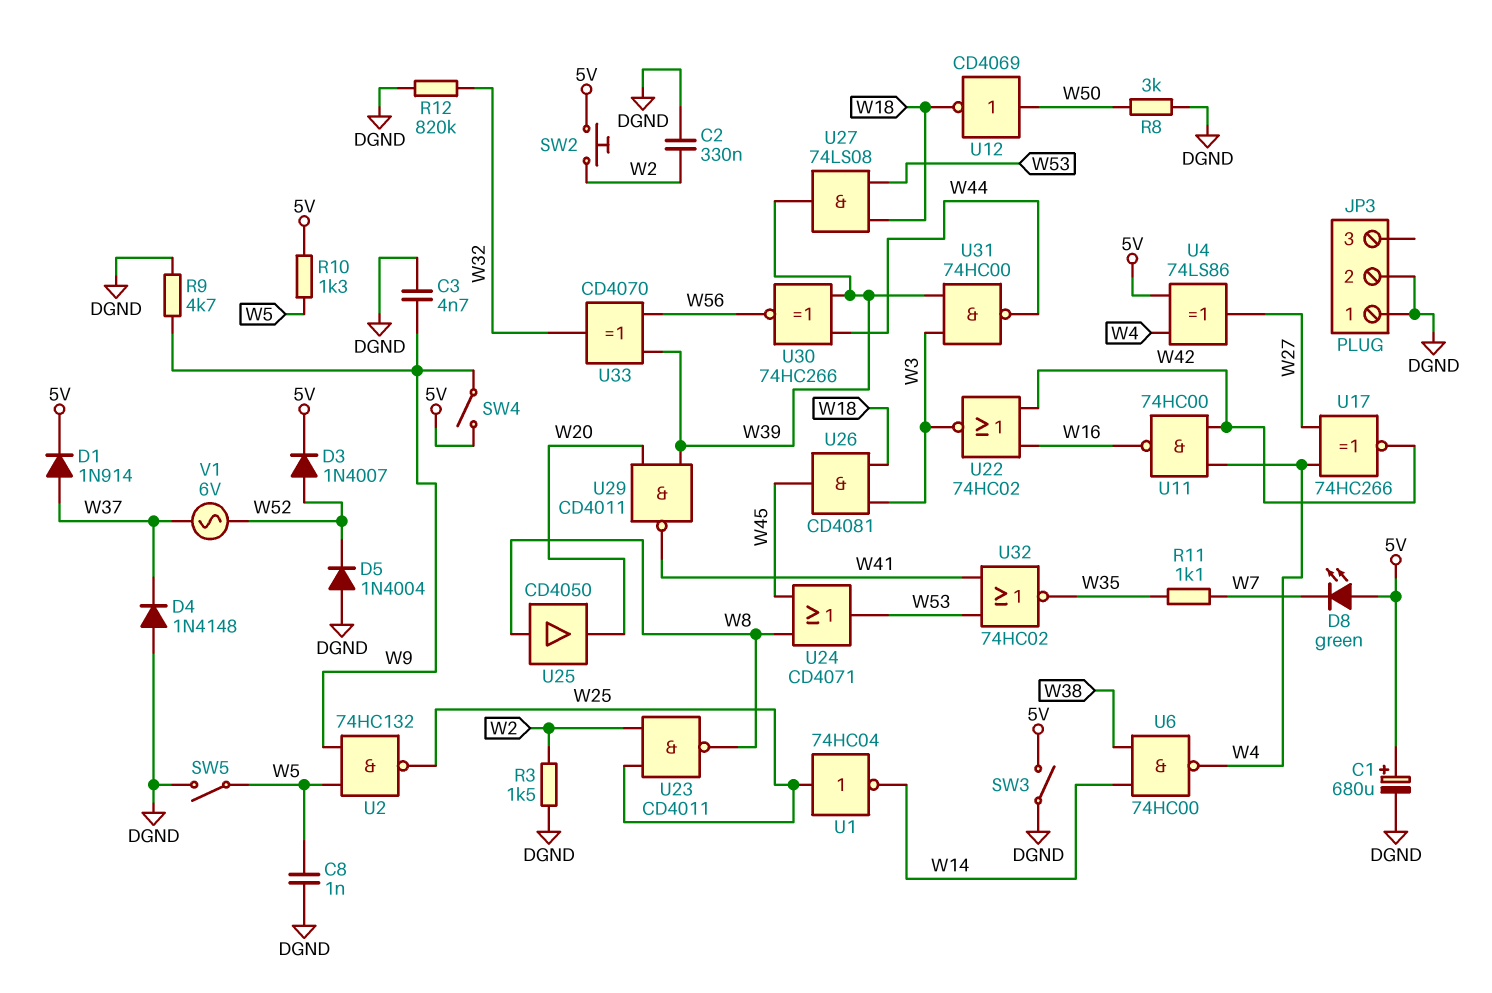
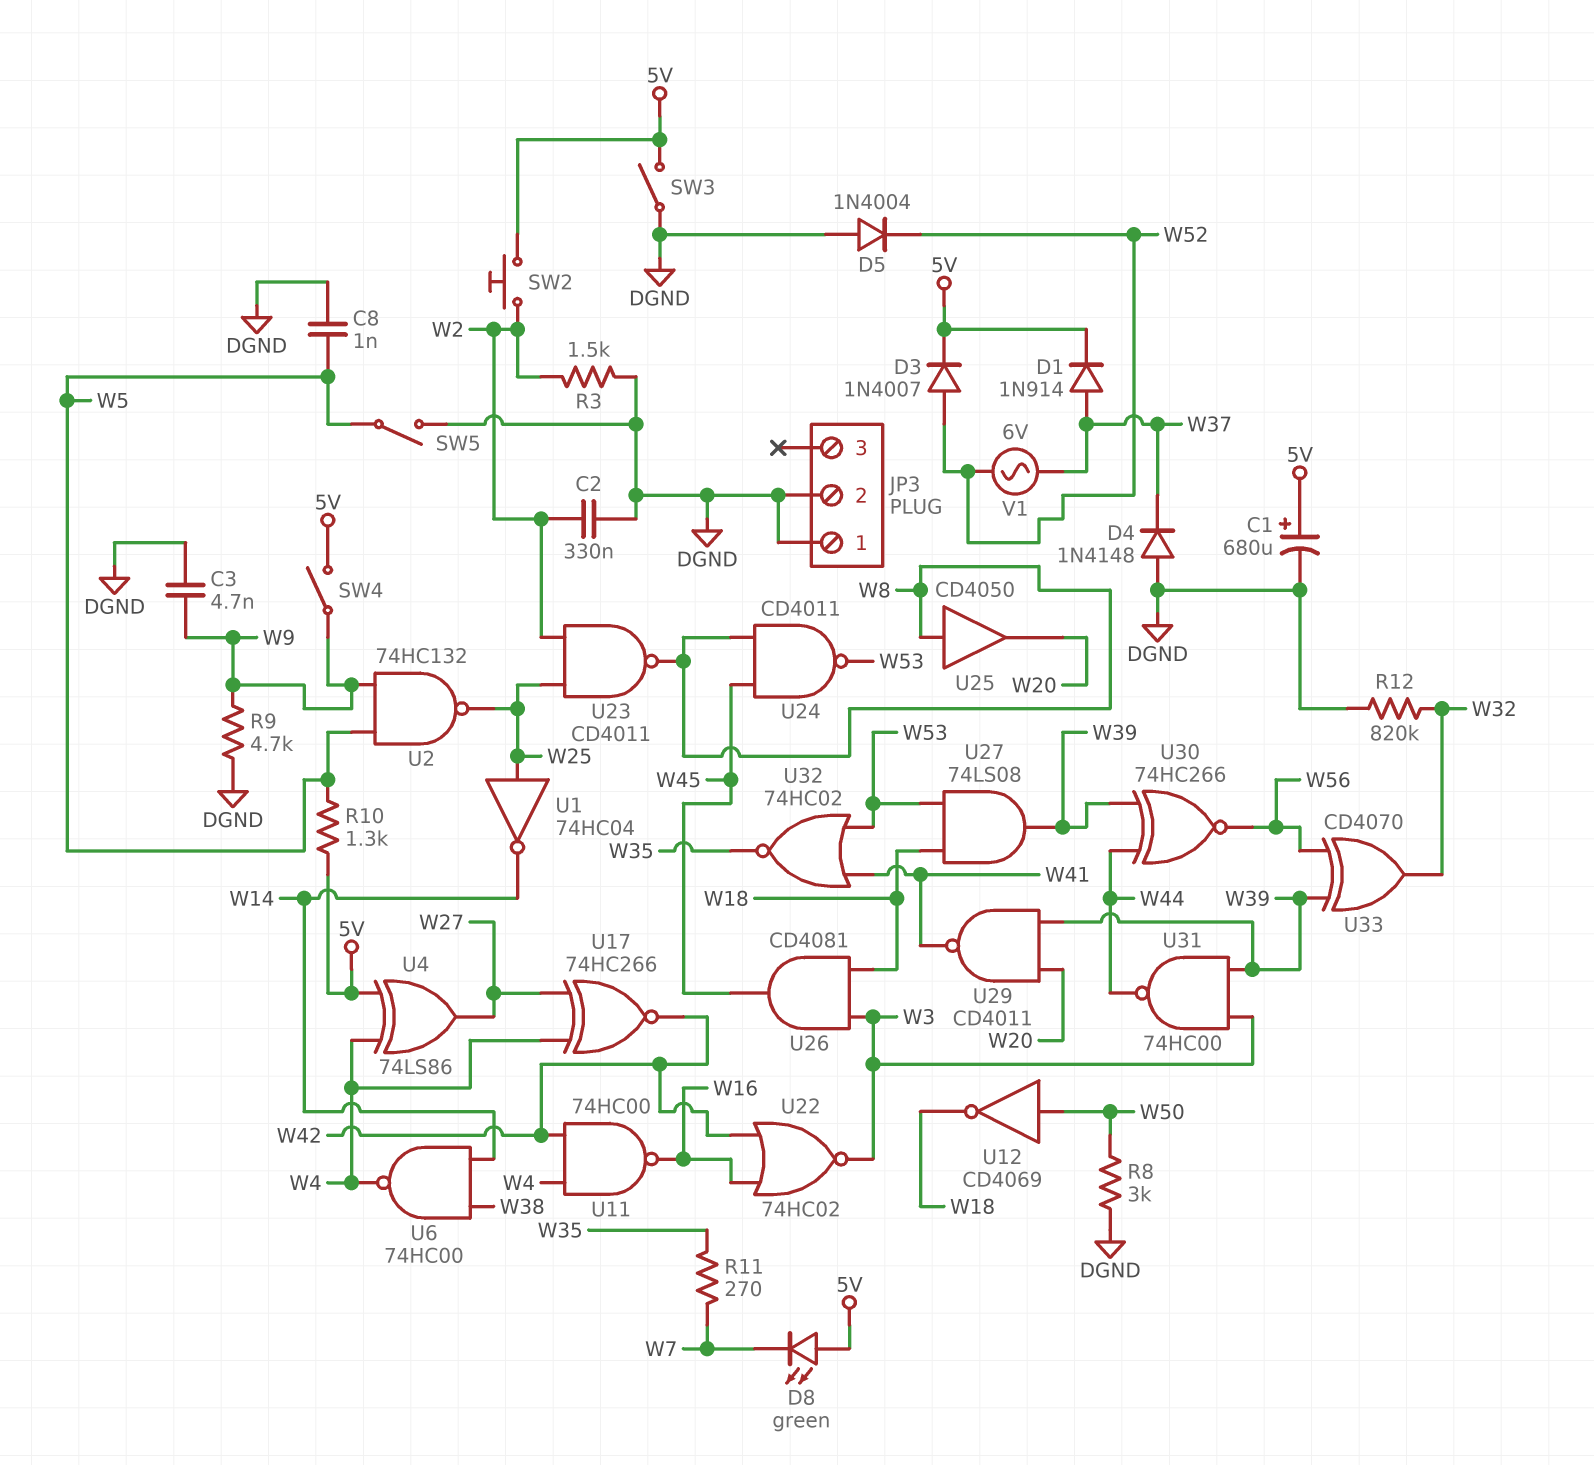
R11: 1.1k (W7, W35) -> 270 (W7, W35)
U24: OR CD4071 (in W8, in W45, out W53) -> NAND CD4011 (in W8, in W45, out W53)

